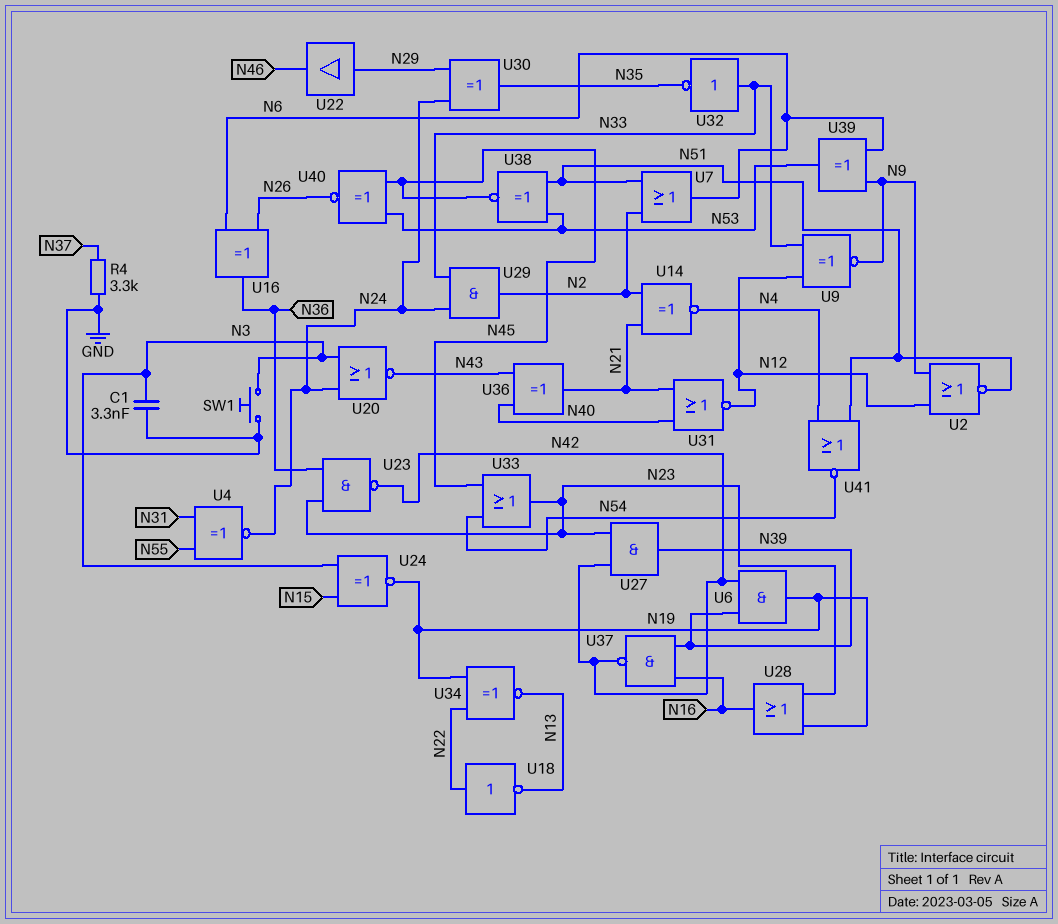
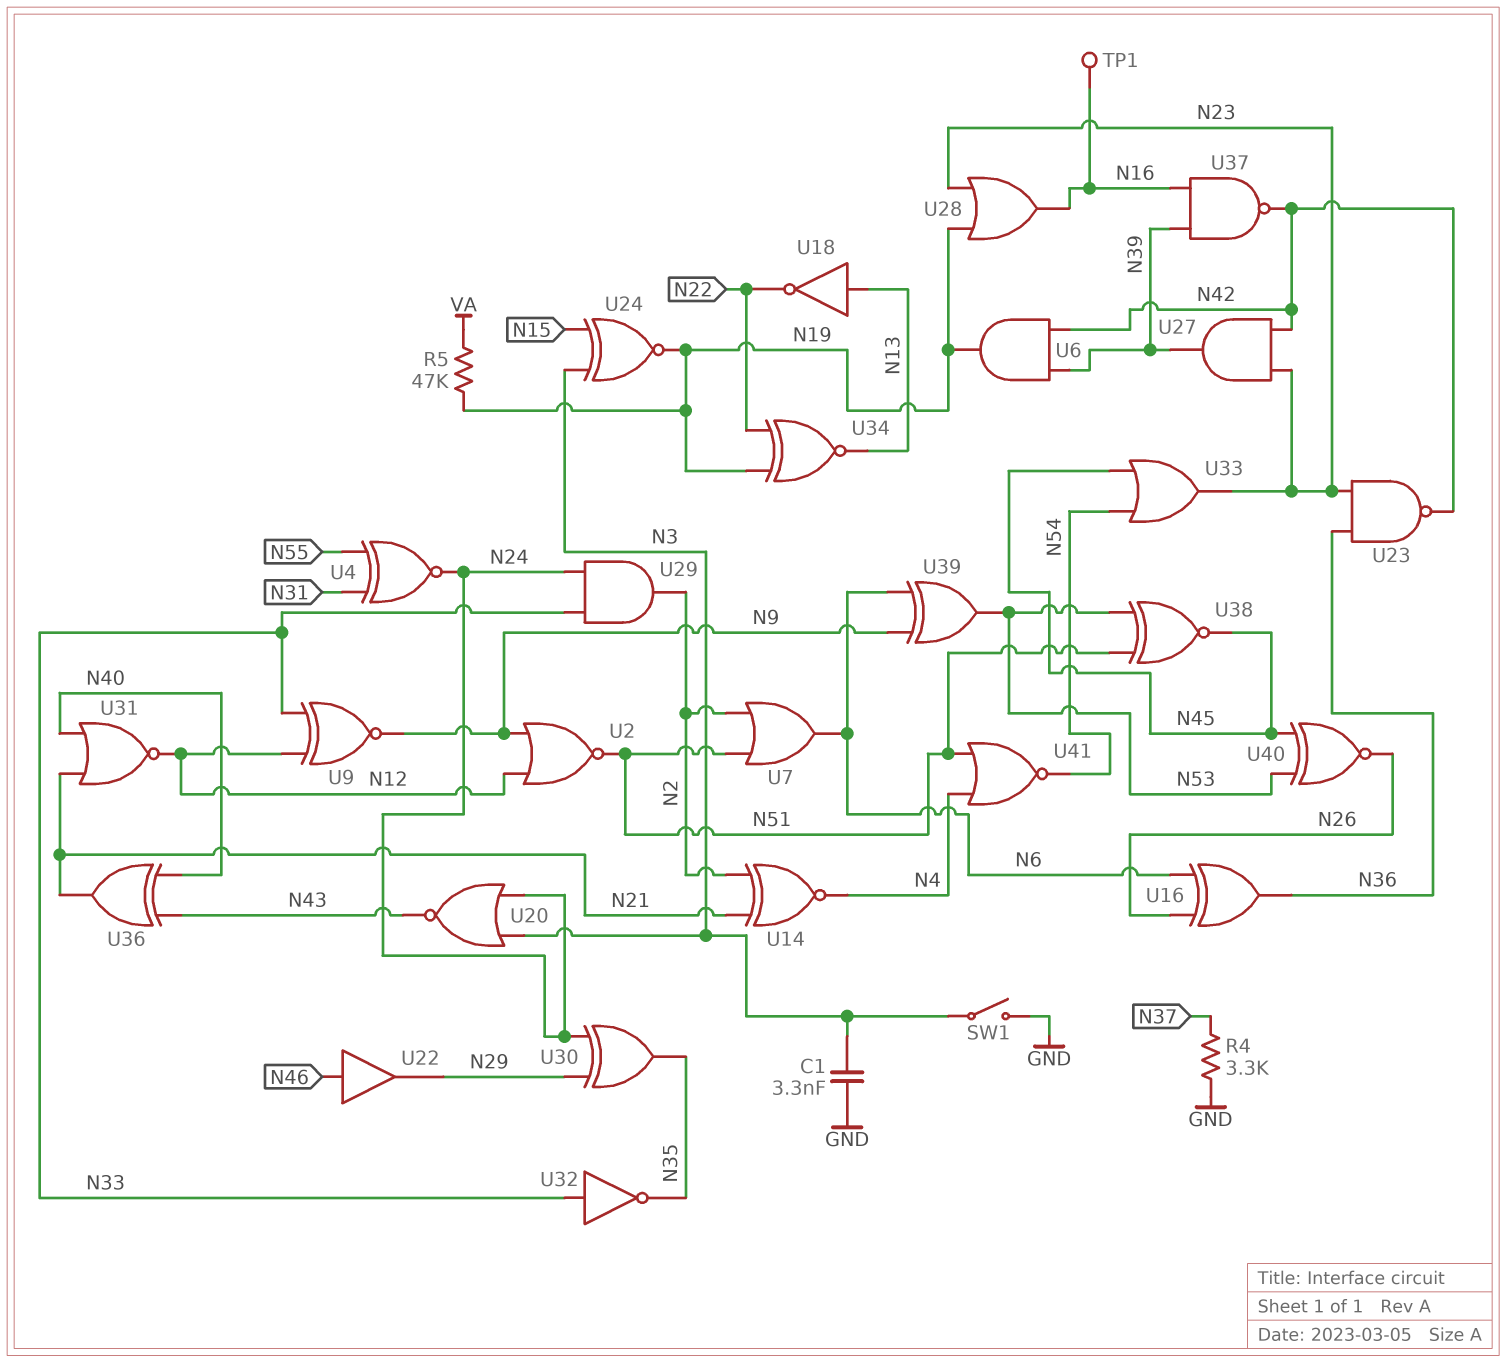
R5: none -> 47k (N19, VA)
SW1: button (GND, N3) -> switch (GND, N3)
TP1: none -> test point (N16)
U18: NOT (in N22, out N13) -> NOT (in N13, out N22)
U22: buffer (in N29, out N46) -> buffer (in N46, out N29)

